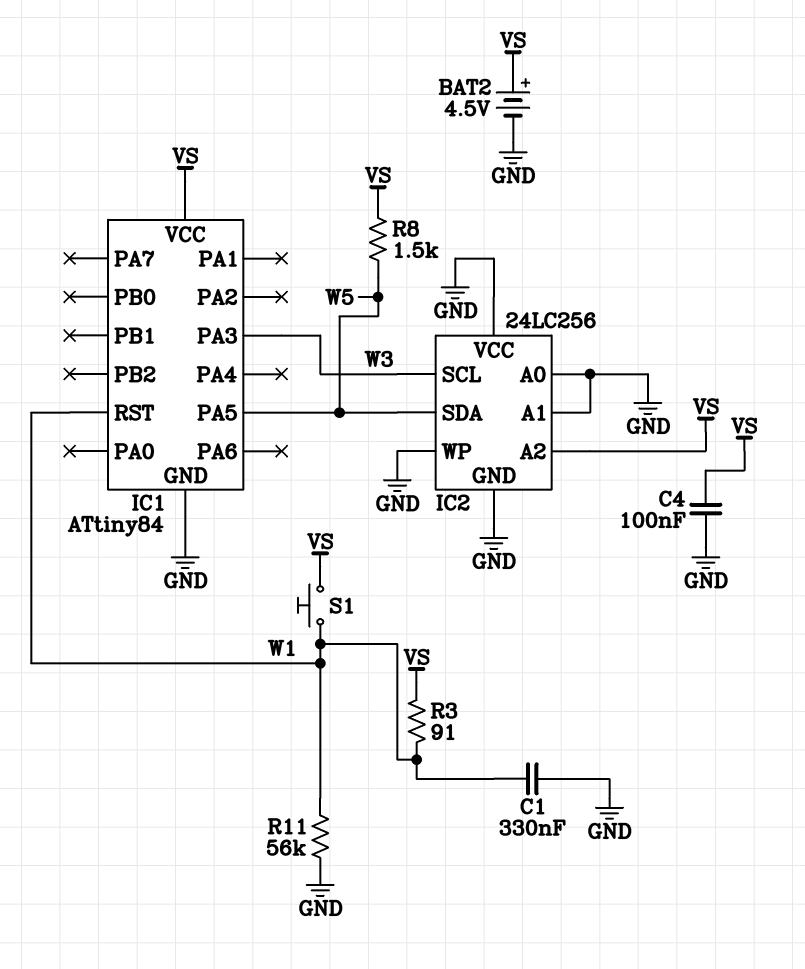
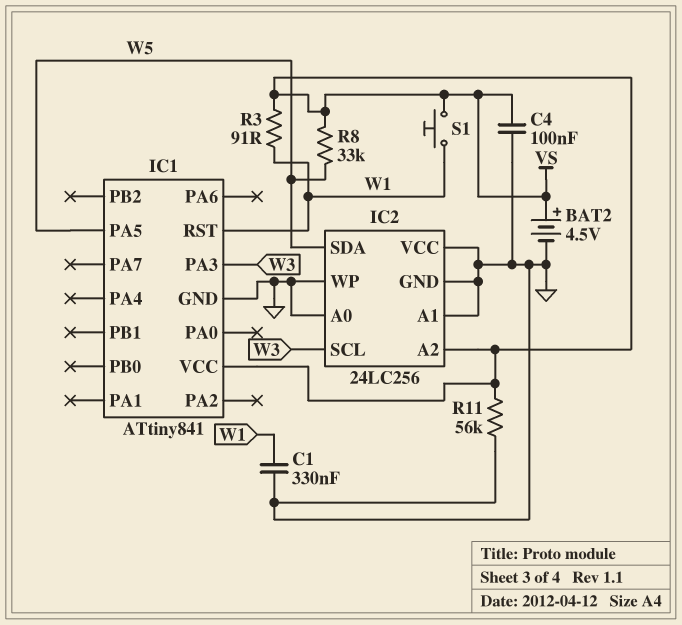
IC1: ATtiny84 -> ATtiny841
R8: 1.5k (VS, W5) -> 33k (VS, W5)
R11: 56k (GND, W1) -> 56k (GND, VS)

